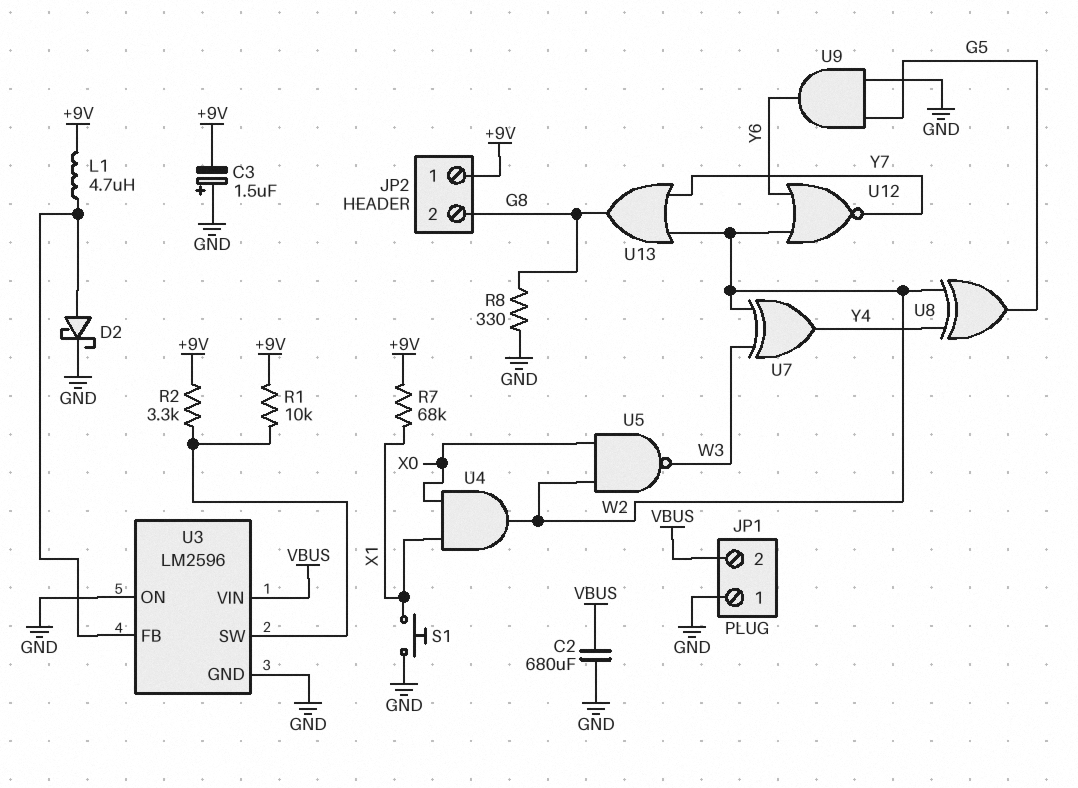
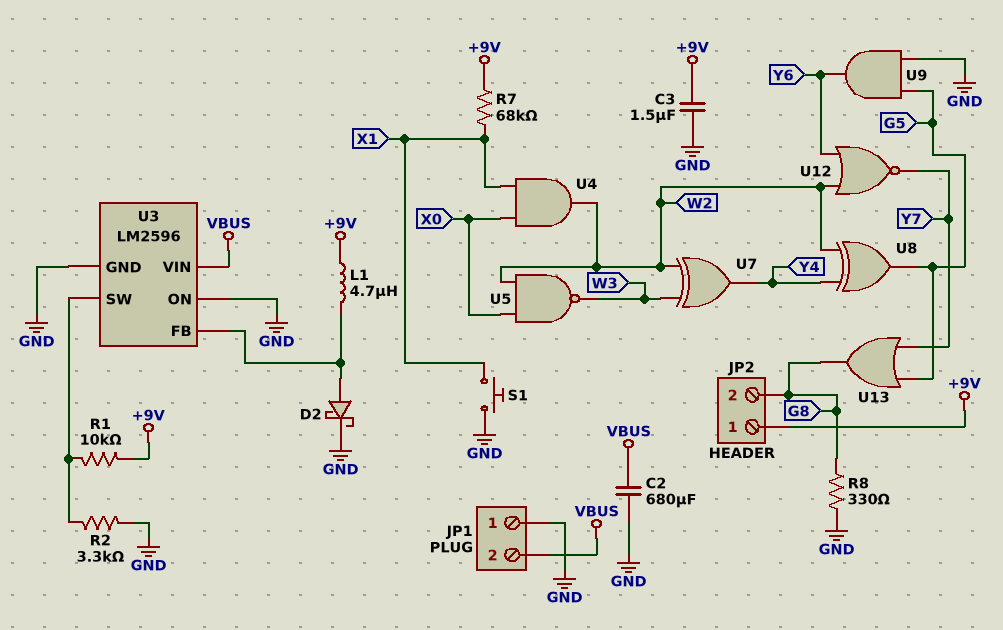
C3: 1.5uF (plus GND, minus +9V) -> 1.5uF (+9V, GND)
R2: 3.3k (+9V, U3/SW) -> 3.3k (GND, U3/SW)
U13: OR (in W2, in Y7, out G8) -> OR (in G5, in Y7, out G8)

